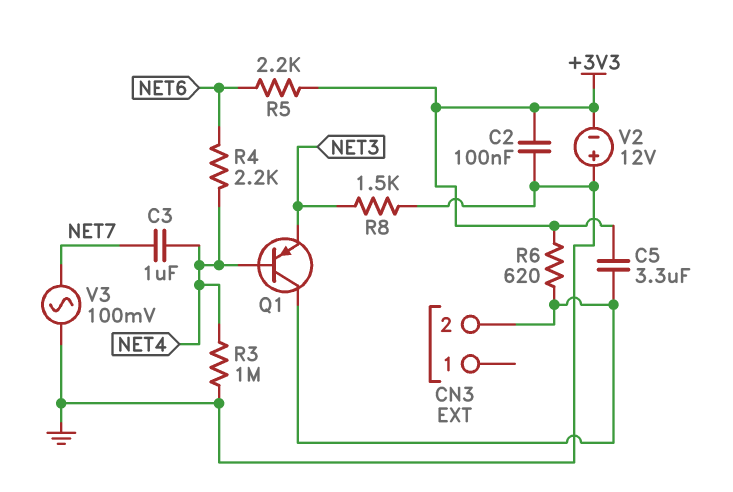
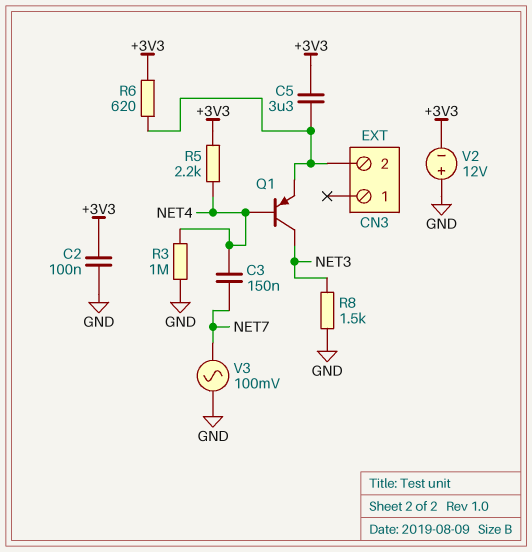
C3: 1uF (NET4, NET7) -> 150nF (NET4, NET7)
Q1: PNP (B NET4, C CN3/2, E NET3) -> PNP (B NET4, C NET3, E CN3/2)
R4: 2.2k (NET4, NET6) -> none
R5: 2.2k (+3V3, NET6) -> 2.2k (+3V3, NET4)

